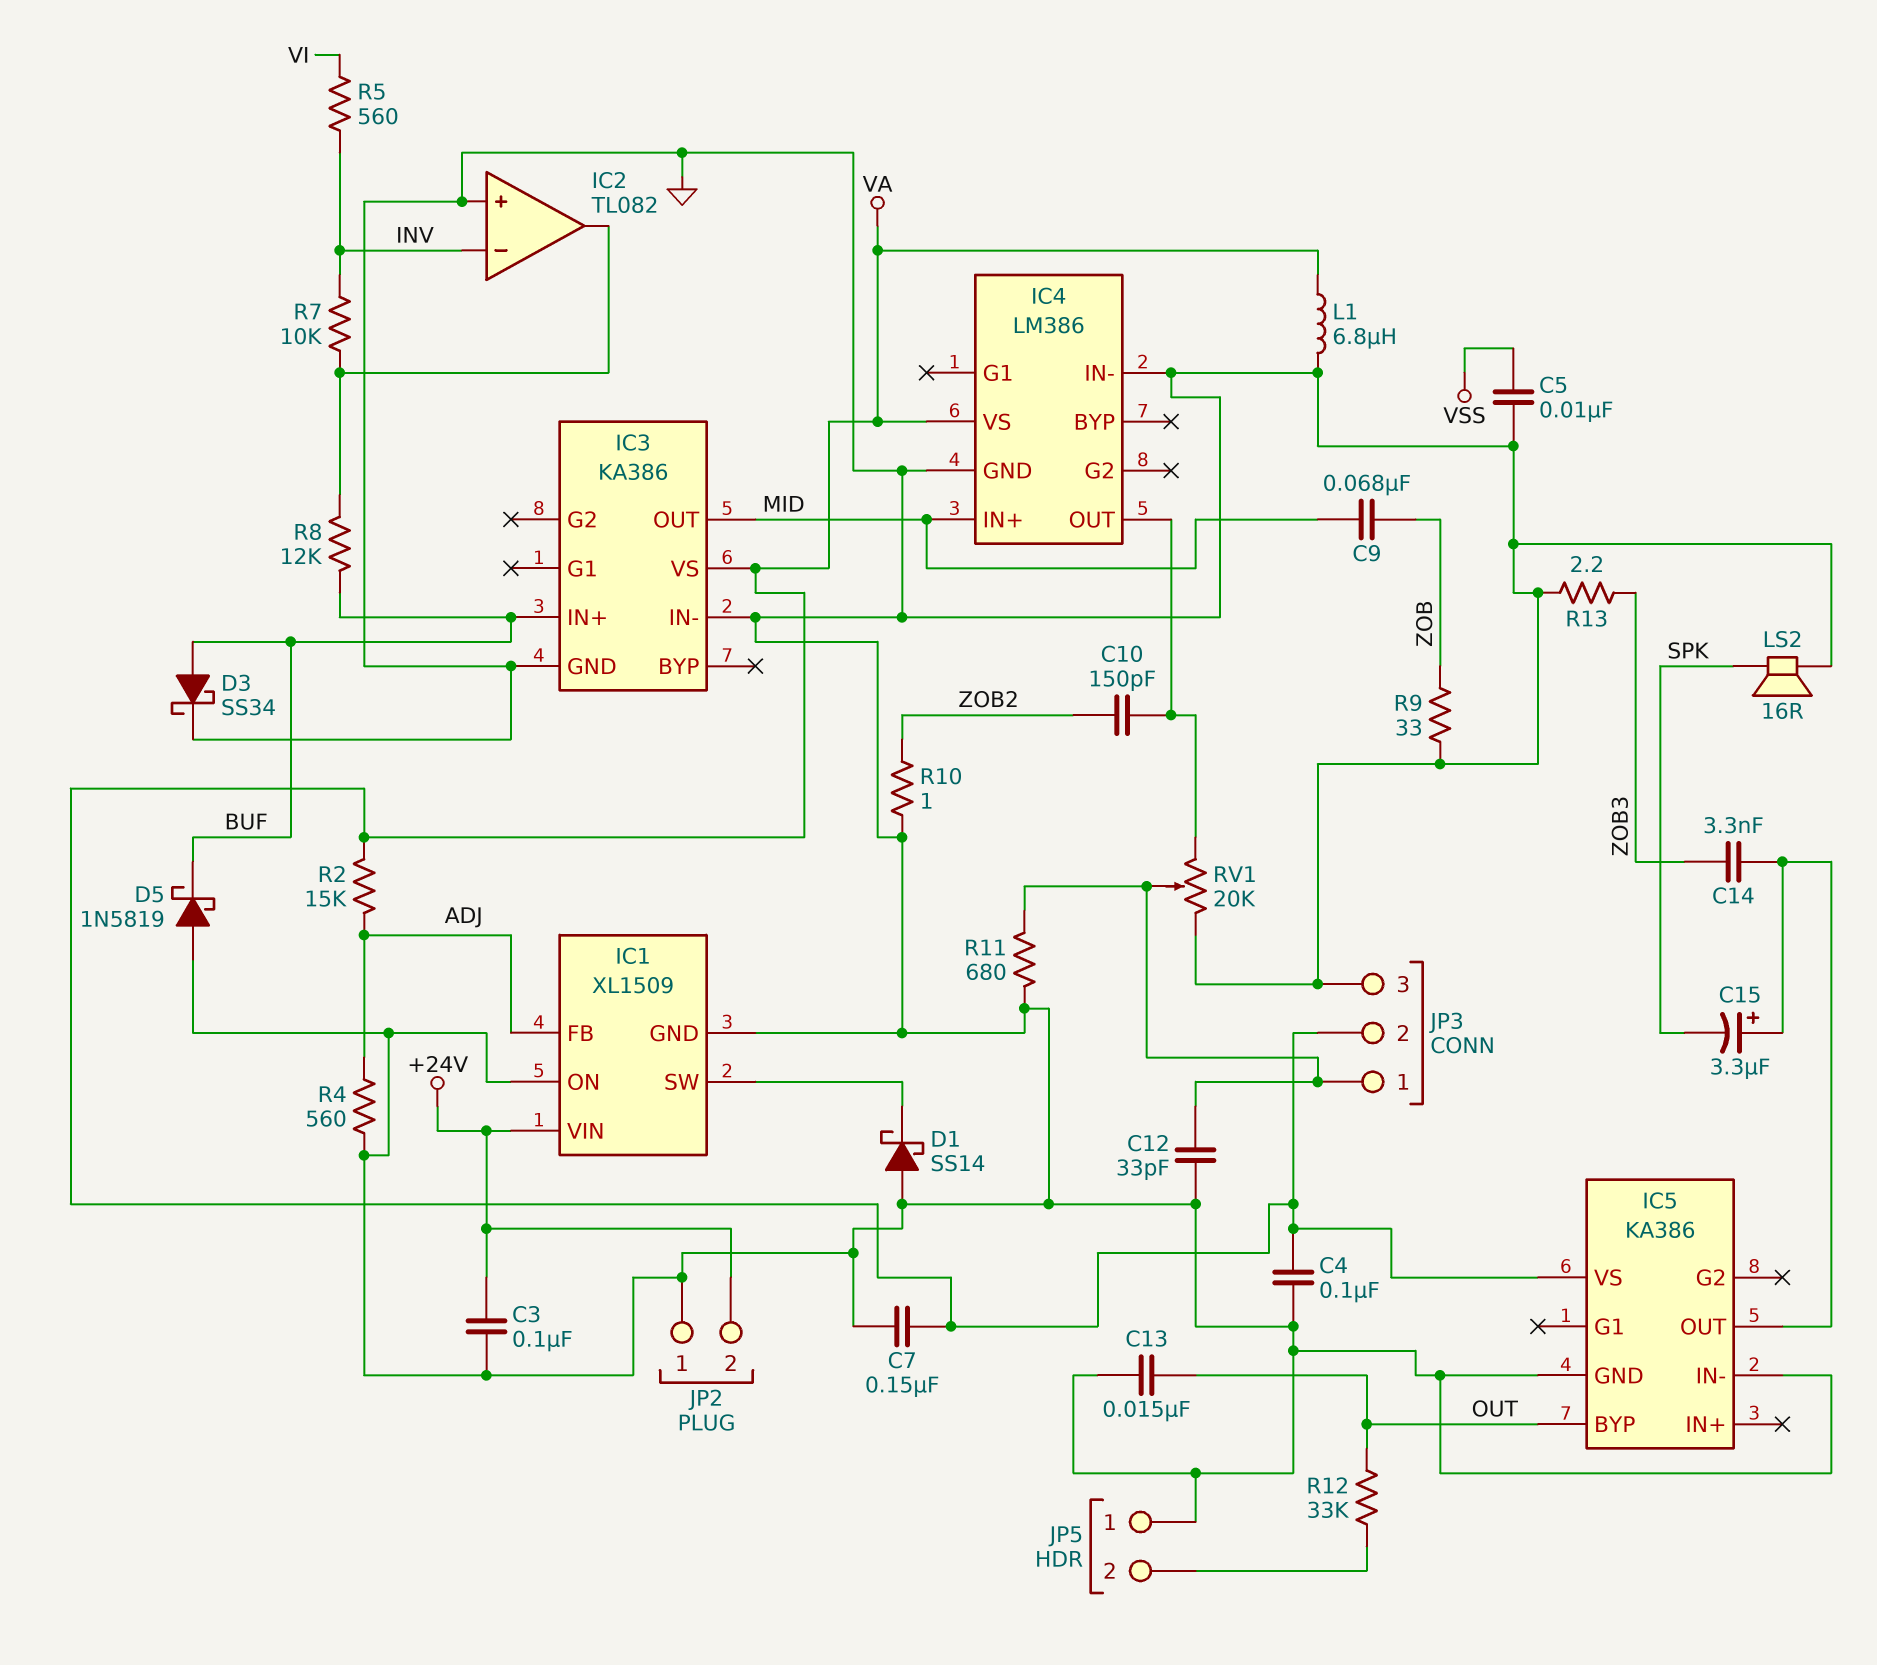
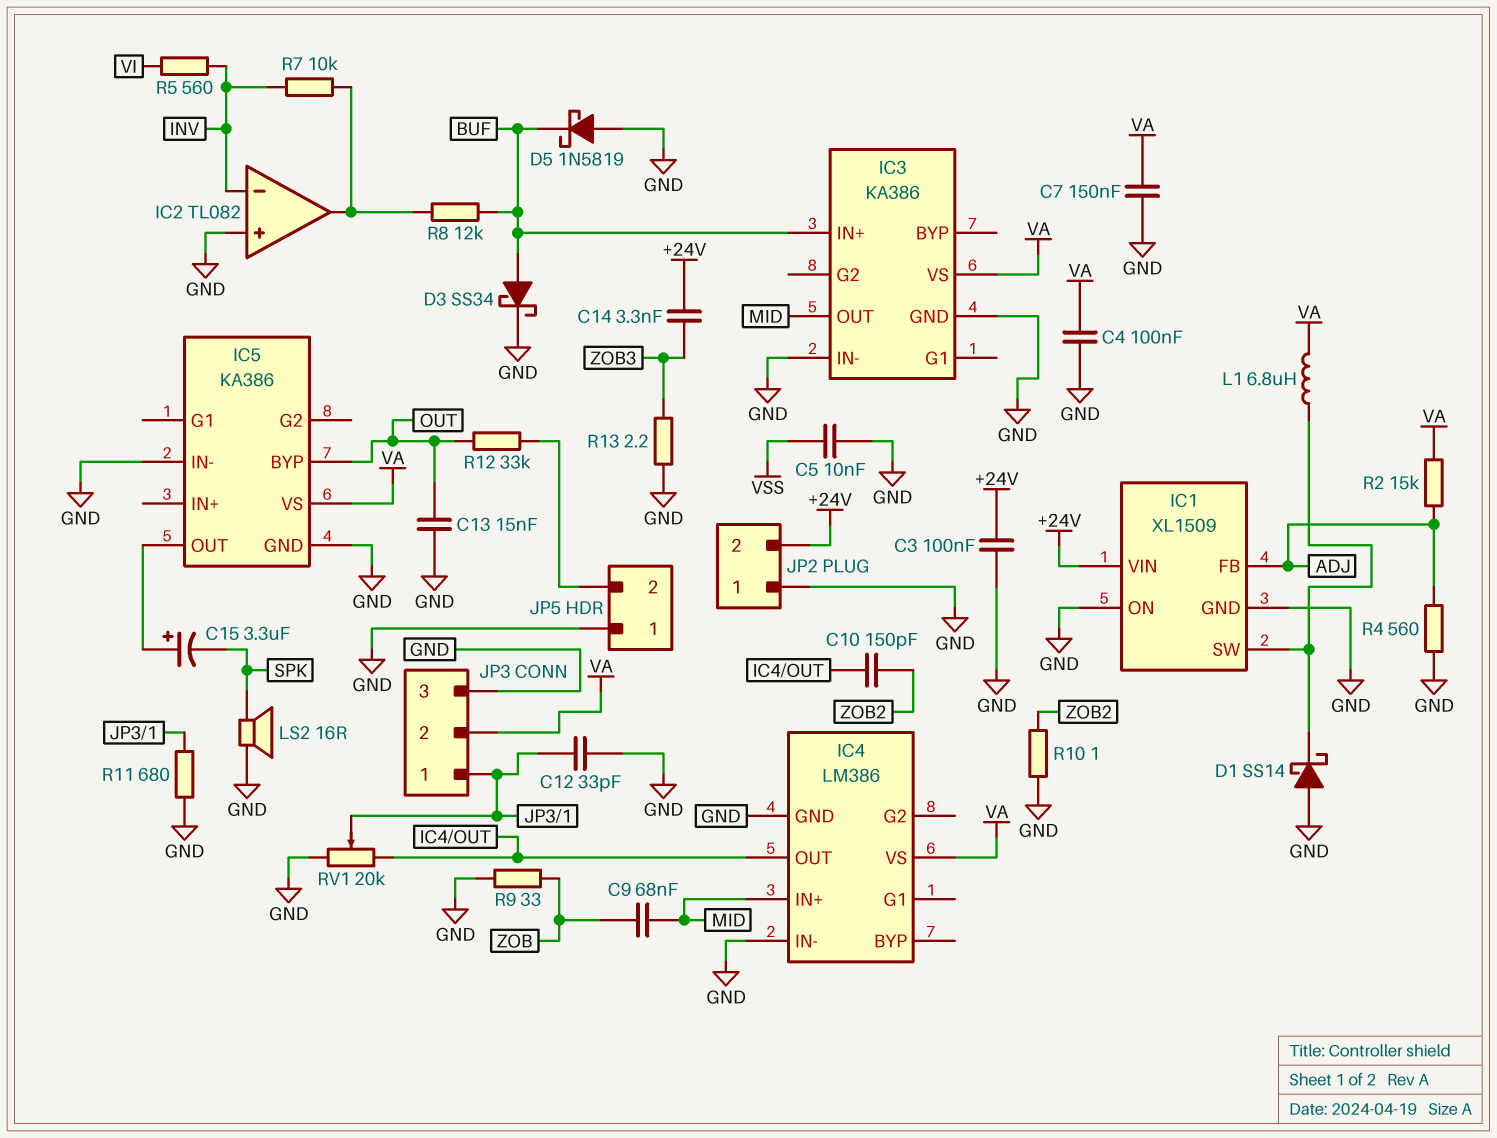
C14: 3.3nF (IC5/OUT, ZOB3) -> 3.3nF (+24V, ZOB3)
L1: 6.8uH (GND, VA) -> 6.8uH (IC1/SW, VA)

